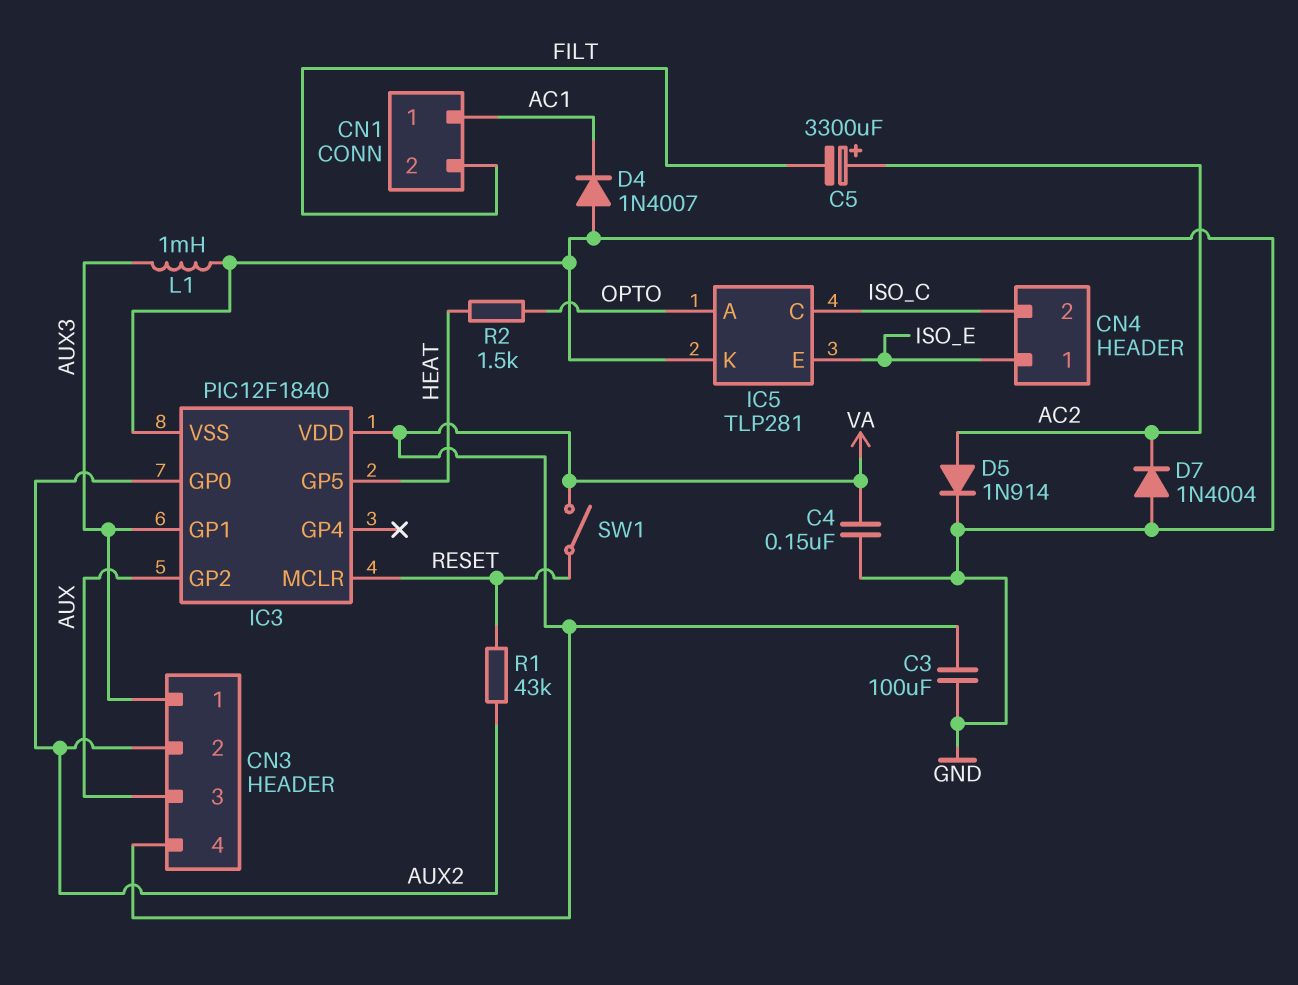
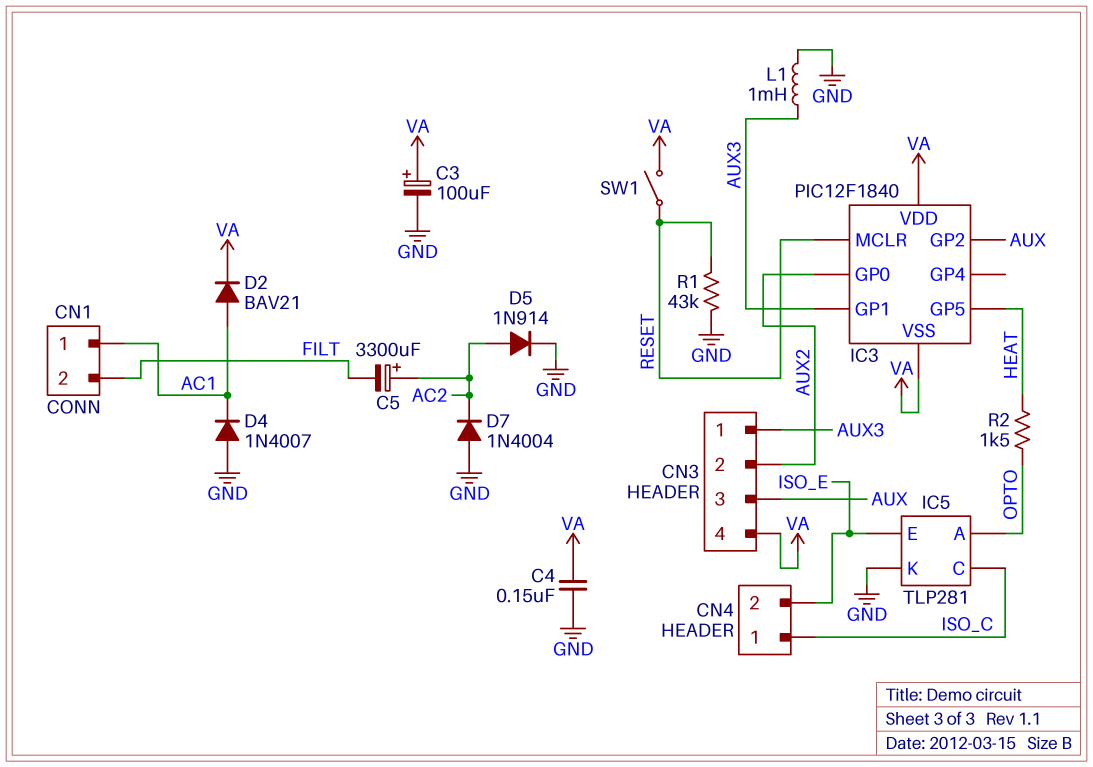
C3: 100uF (GND, VA) -> 100uF (plus VA, minus GND)
CN4 pin 1: ISO_E -> ISO_C
CN4 pin 2: ISO_C -> ISO_E
D2: none -> diode BAV21 (A AC1, K VA)
IC3 pin VSS: GND -> VA
R1: 43k (AUX2, RESET) -> 43k (GND, RESET)

